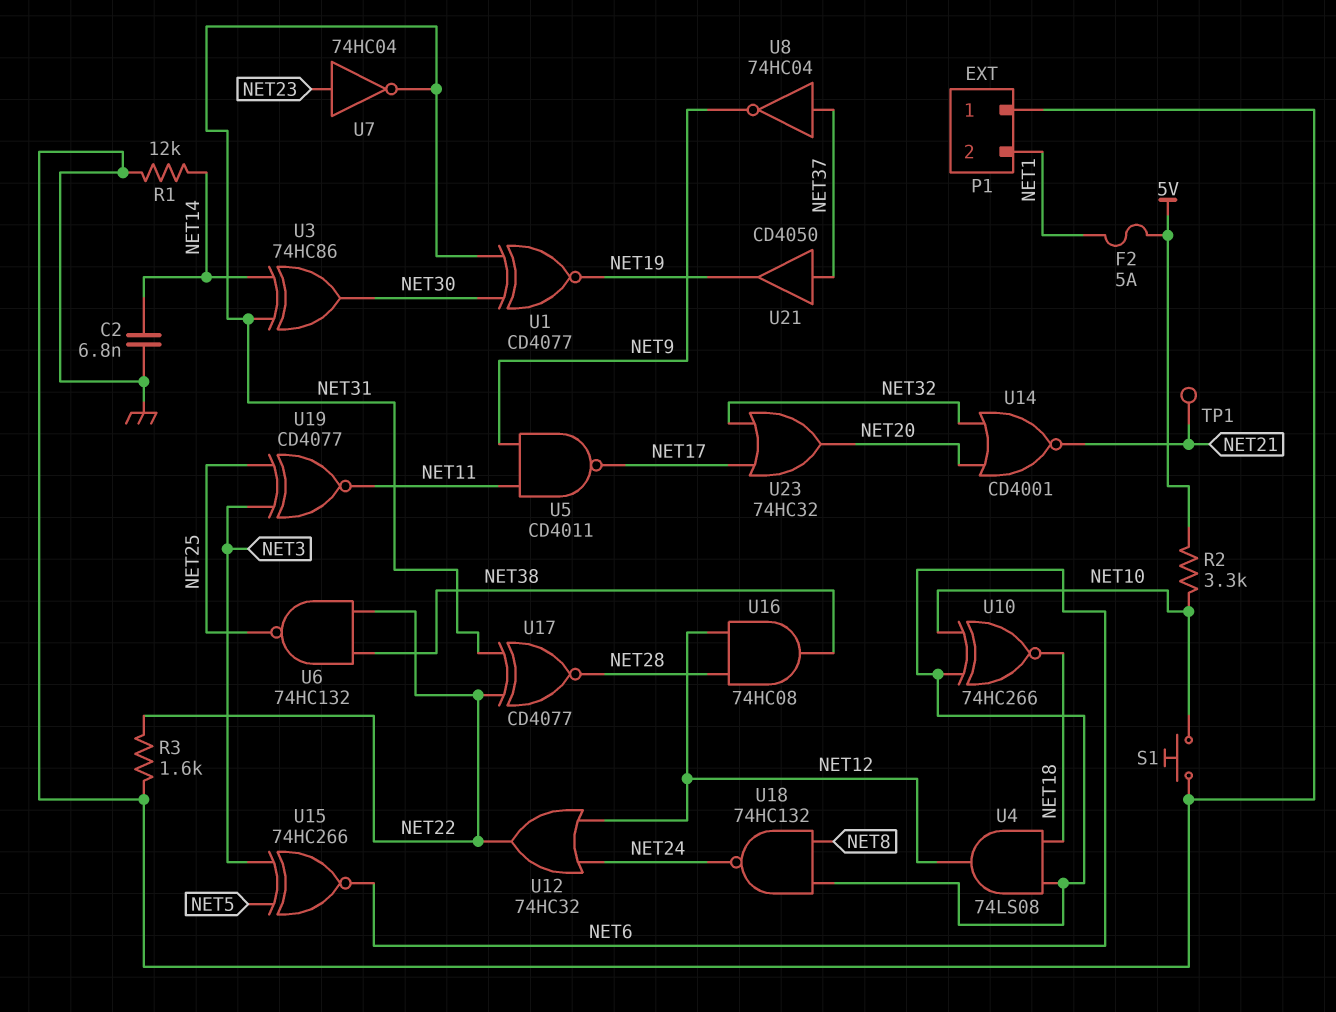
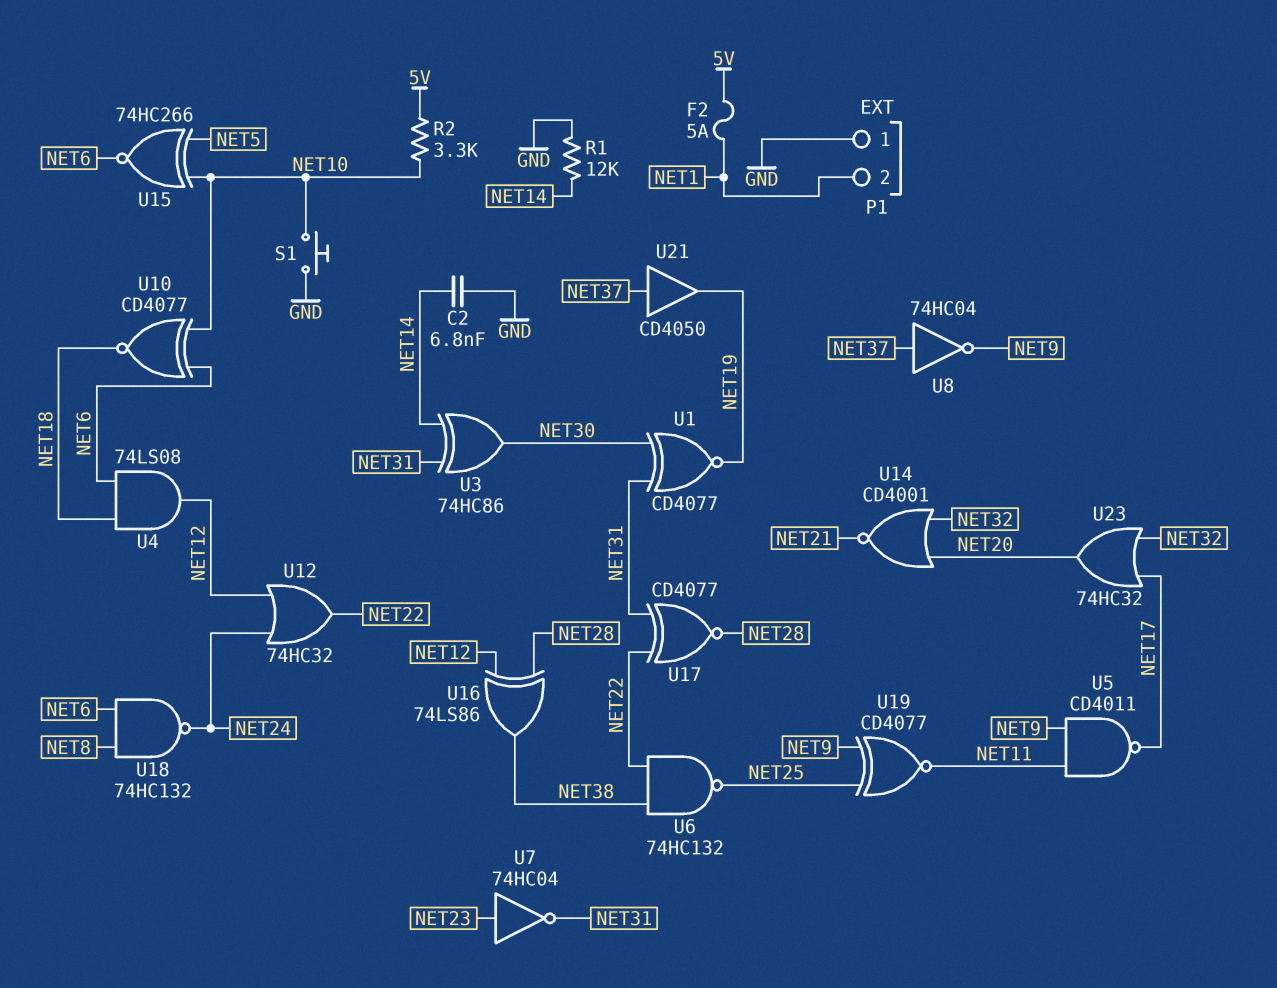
R3: 1.6k (GND, NET22) -> none
TP1: test point (NET21) -> none
U10: XNOR 74HC266 (in NET6, in NET10, out NET18) -> XNOR CD4077 (in NET6, in NET10, out NET18)
U15: XNOR 74HC266 (in NET3, in NET5, out NET6) -> XNOR 74HC266 (in NET5, in NET10, out NET6)
U16: AND 74HC08 (in NET12, in NET28, out NET38) -> XOR 74LS86 (in NET12, in NET28, out NET38)
U19: XNOR CD4077 (in NET3, in NET25, out NET11) -> XNOR CD4077 (in NET9, in NET25, out NET11)

